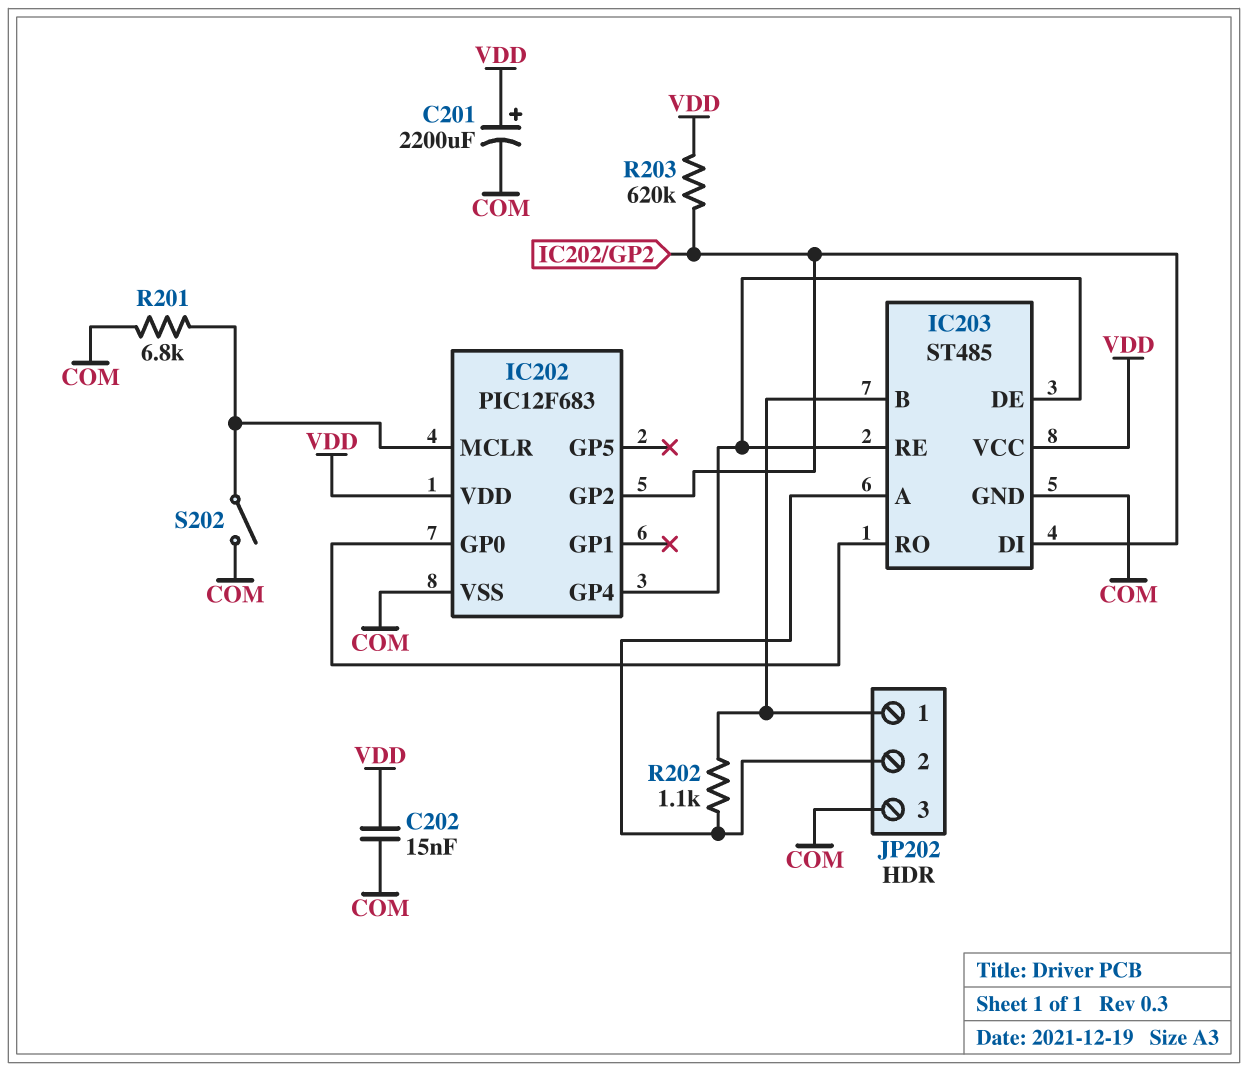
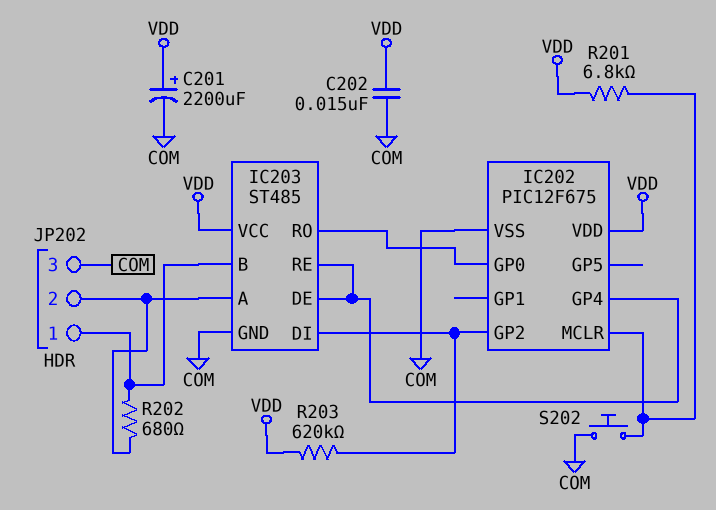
IC202: PIC12F683 -> PIC12F675
R201: 6.8k (COM, IC202/MCLR) -> 6.8k (IC202/MCLR, VDD)
R202: 1.1k (IC203/A, IC203/B) -> 680 (IC203/A, IC203/B)
S202: switch (COM, IC202/MCLR) -> button (COM, IC202/MCLR)

